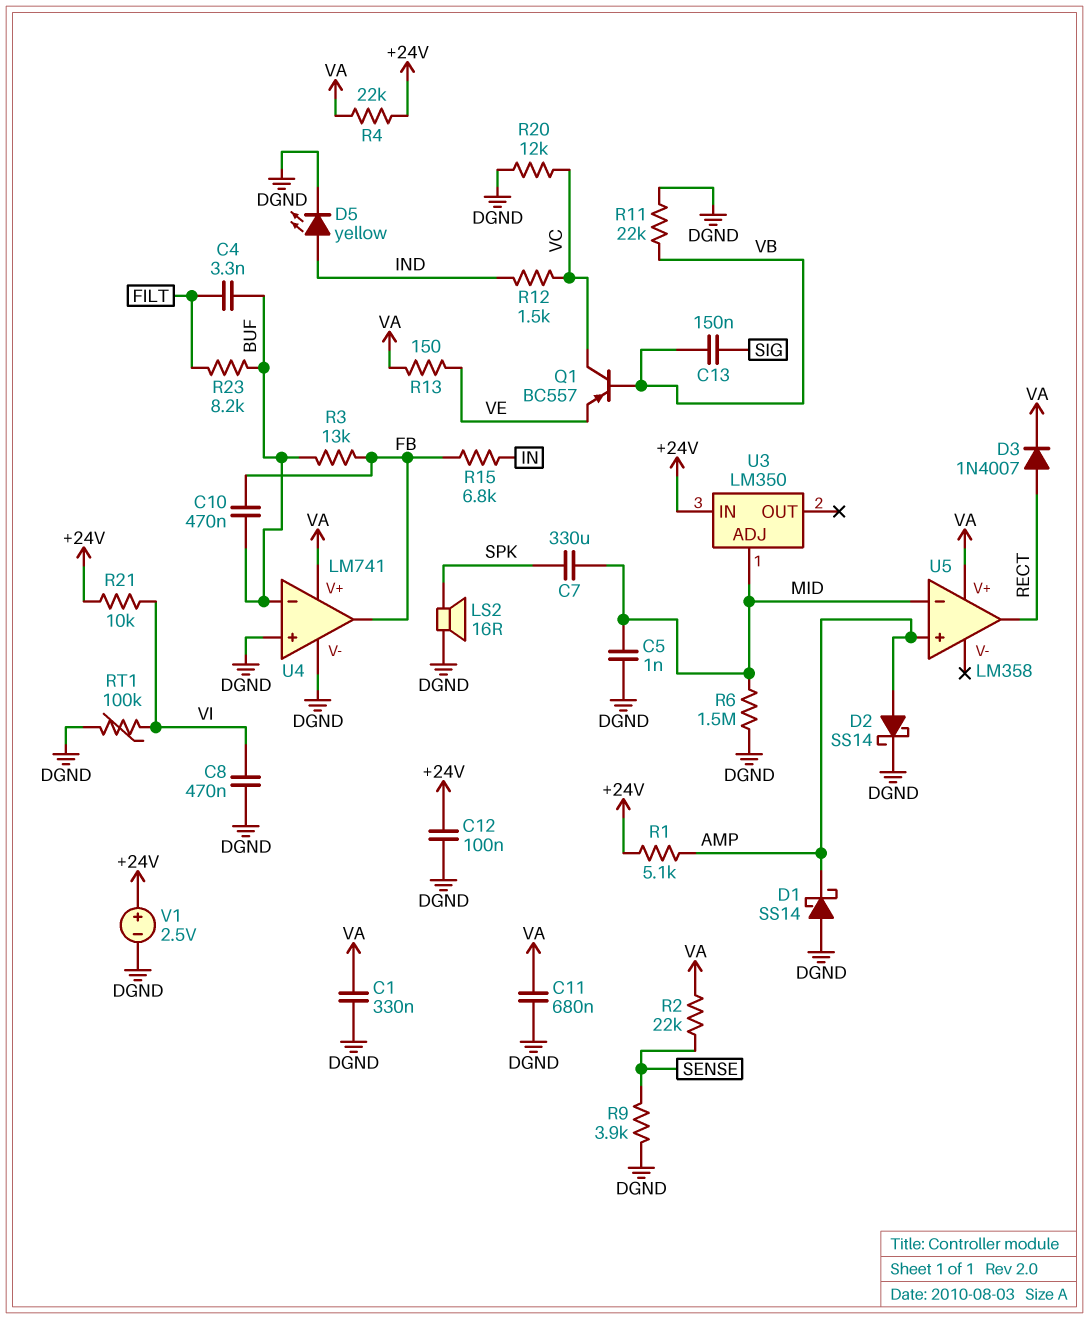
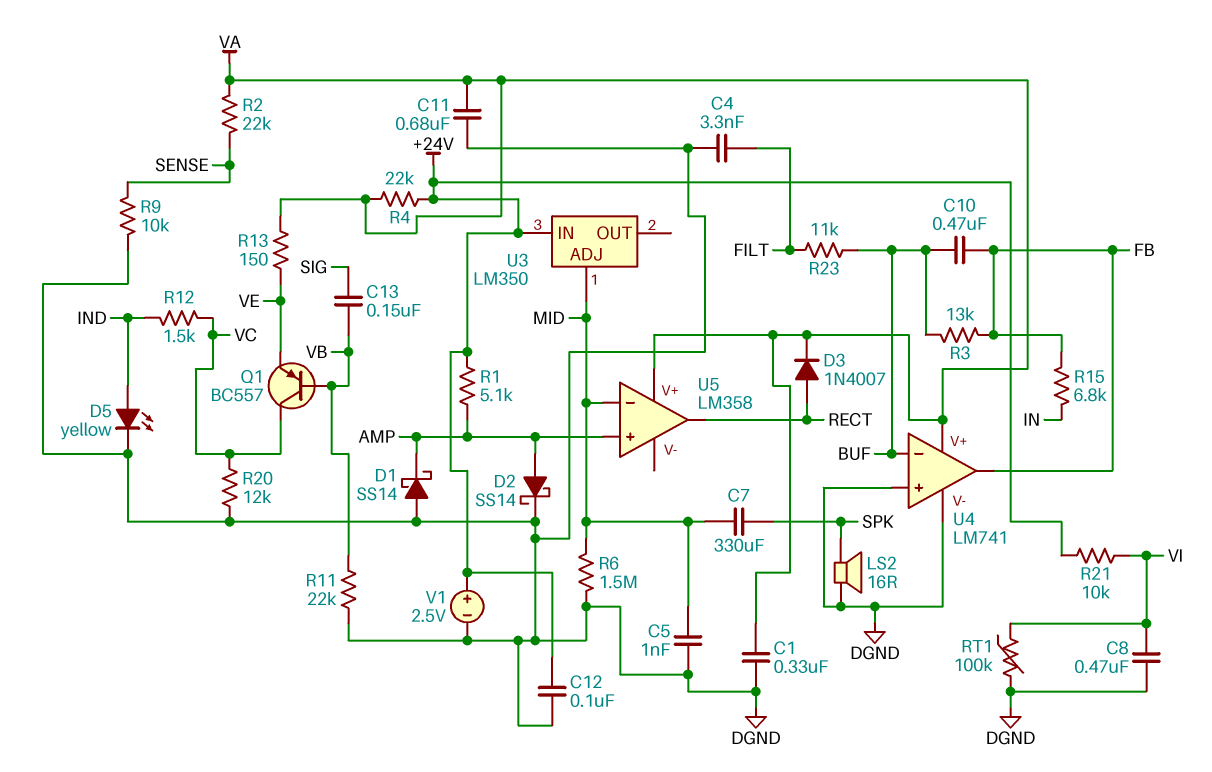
C4: 3.3nF (BUF, FILT) -> 3.3nF (DGND, FILT)
R9: 3.9k (DGND, SENSE) -> 10k (DGND, SENSE)
R23: 8.2k (BUF, FILT) -> 11k (BUF, FILT)

